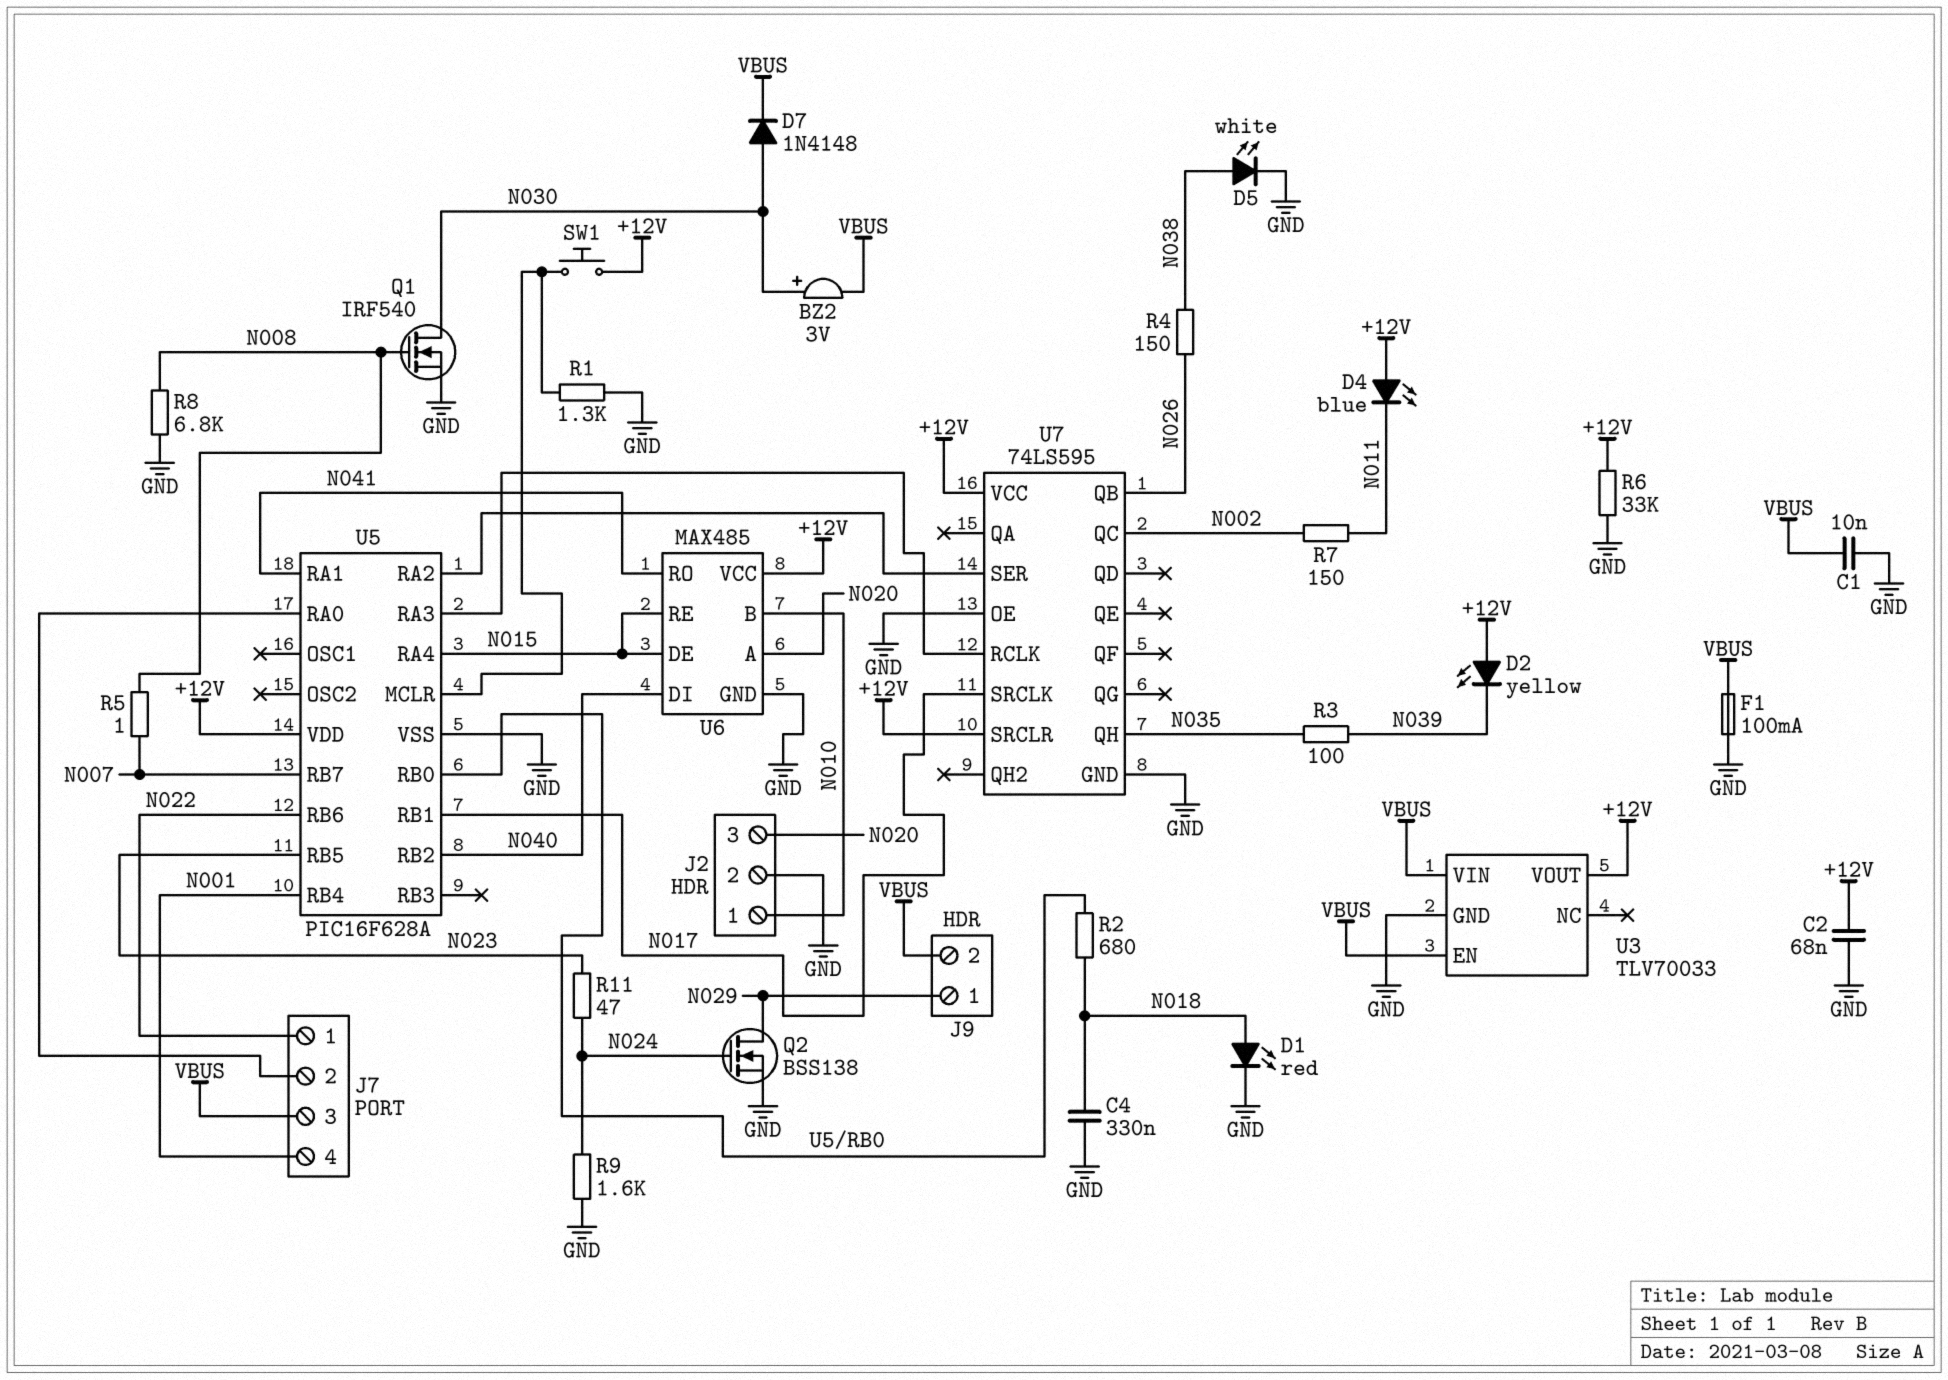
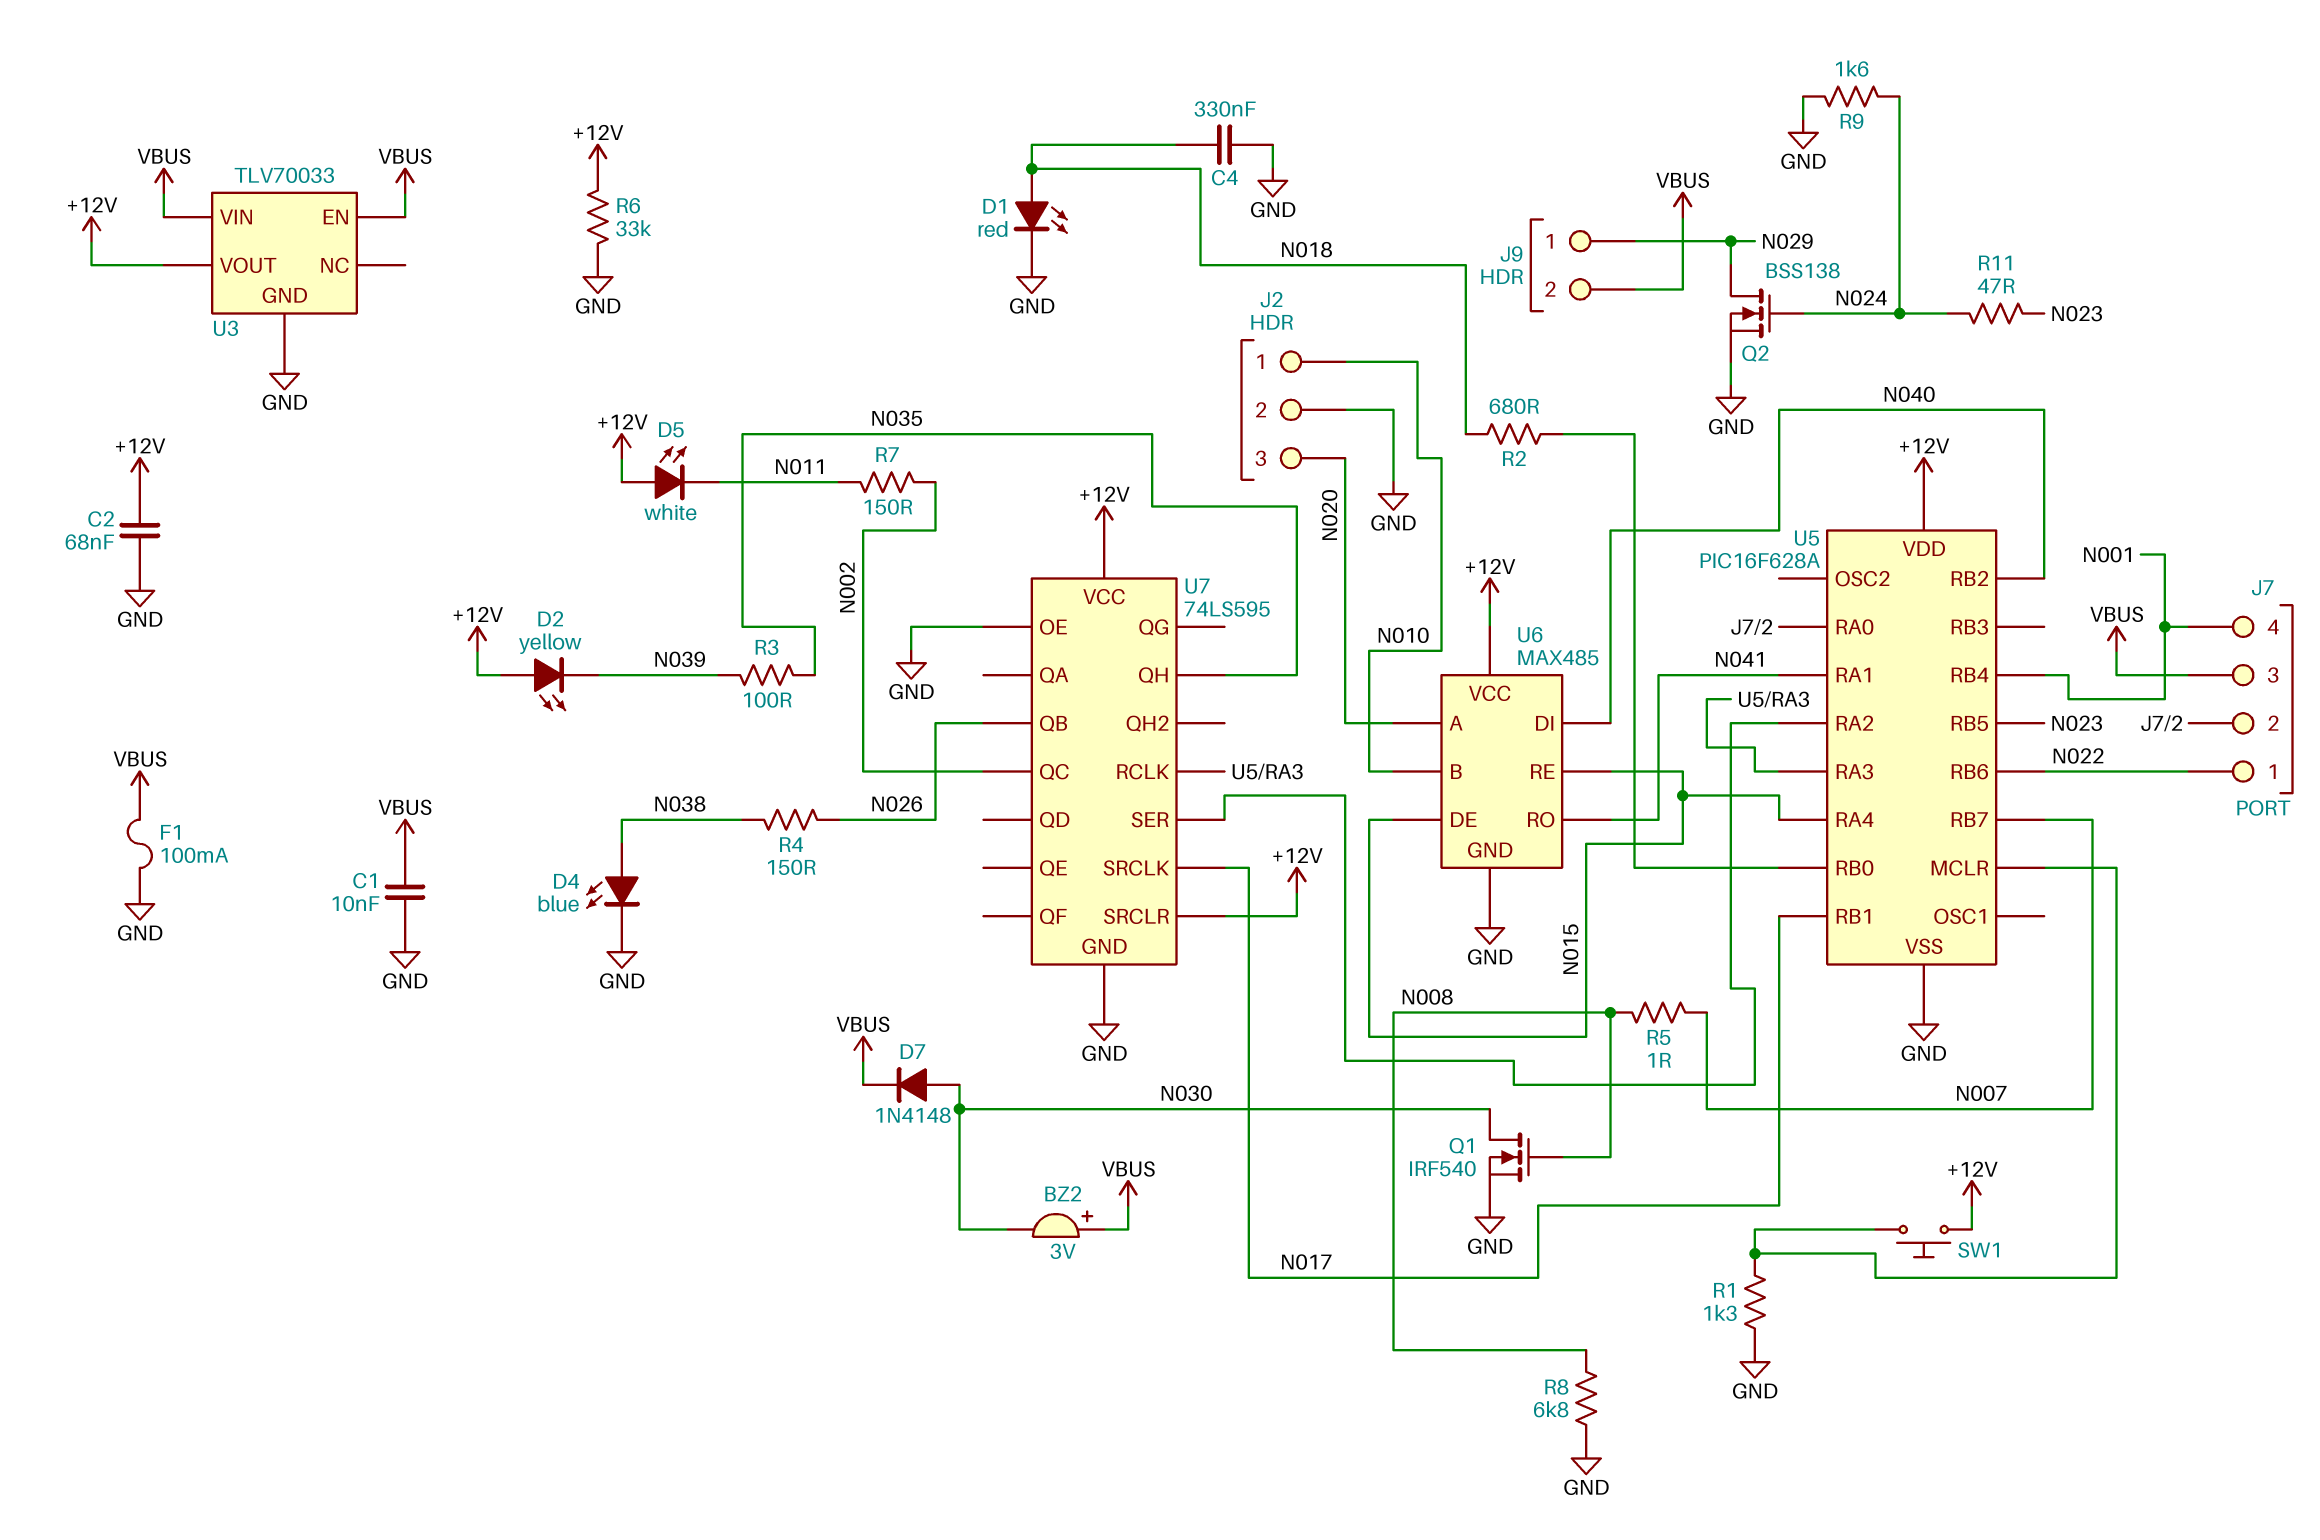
BZ2: buzzer 3V (plus N030, minus VBUS) -> buzzer 3V (plus VBUS, minus N030)
D4: LED blue (A +12V, K N011) -> LED blue (A N038, K GND)
D5: LED white (A N038, K GND) -> LED white (A +12V, K N011)

